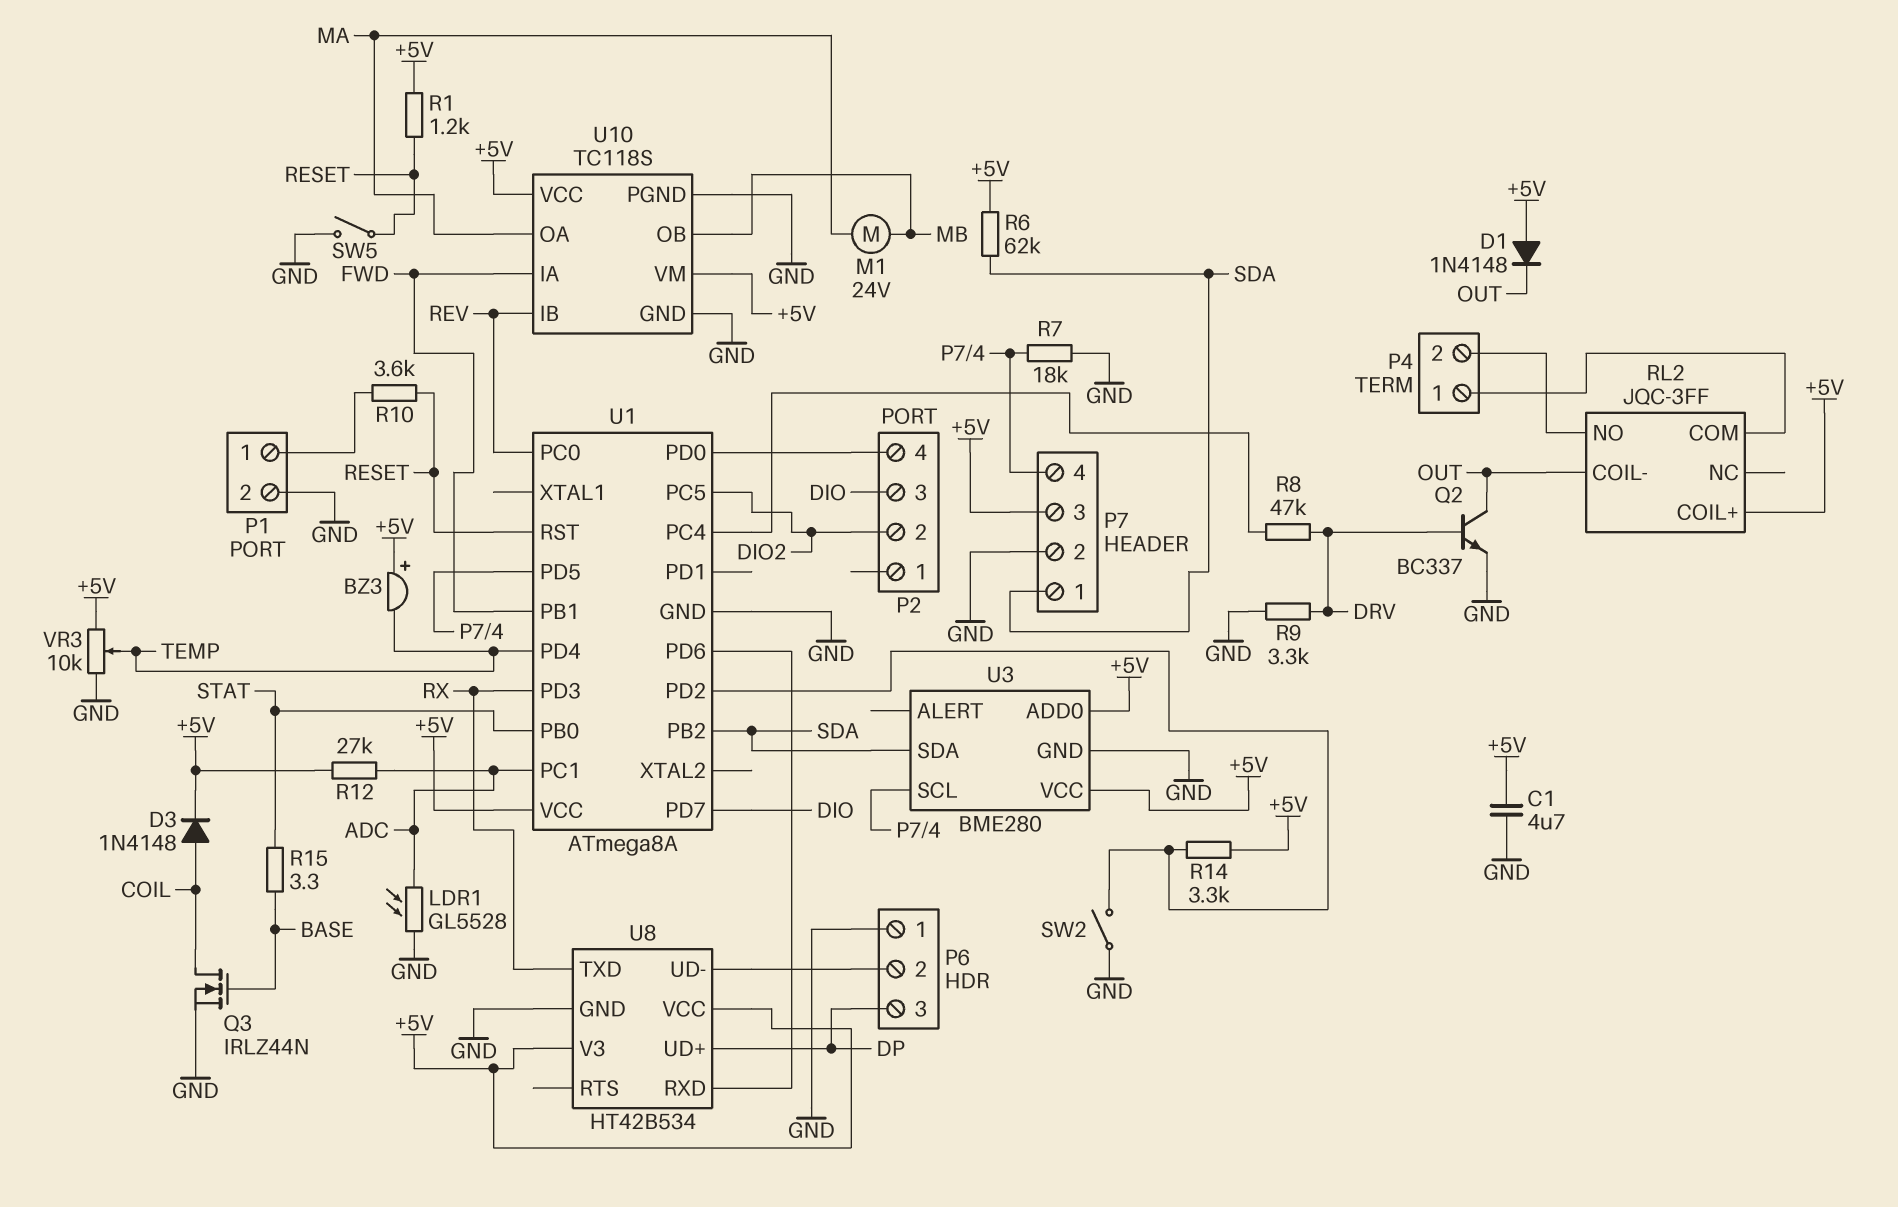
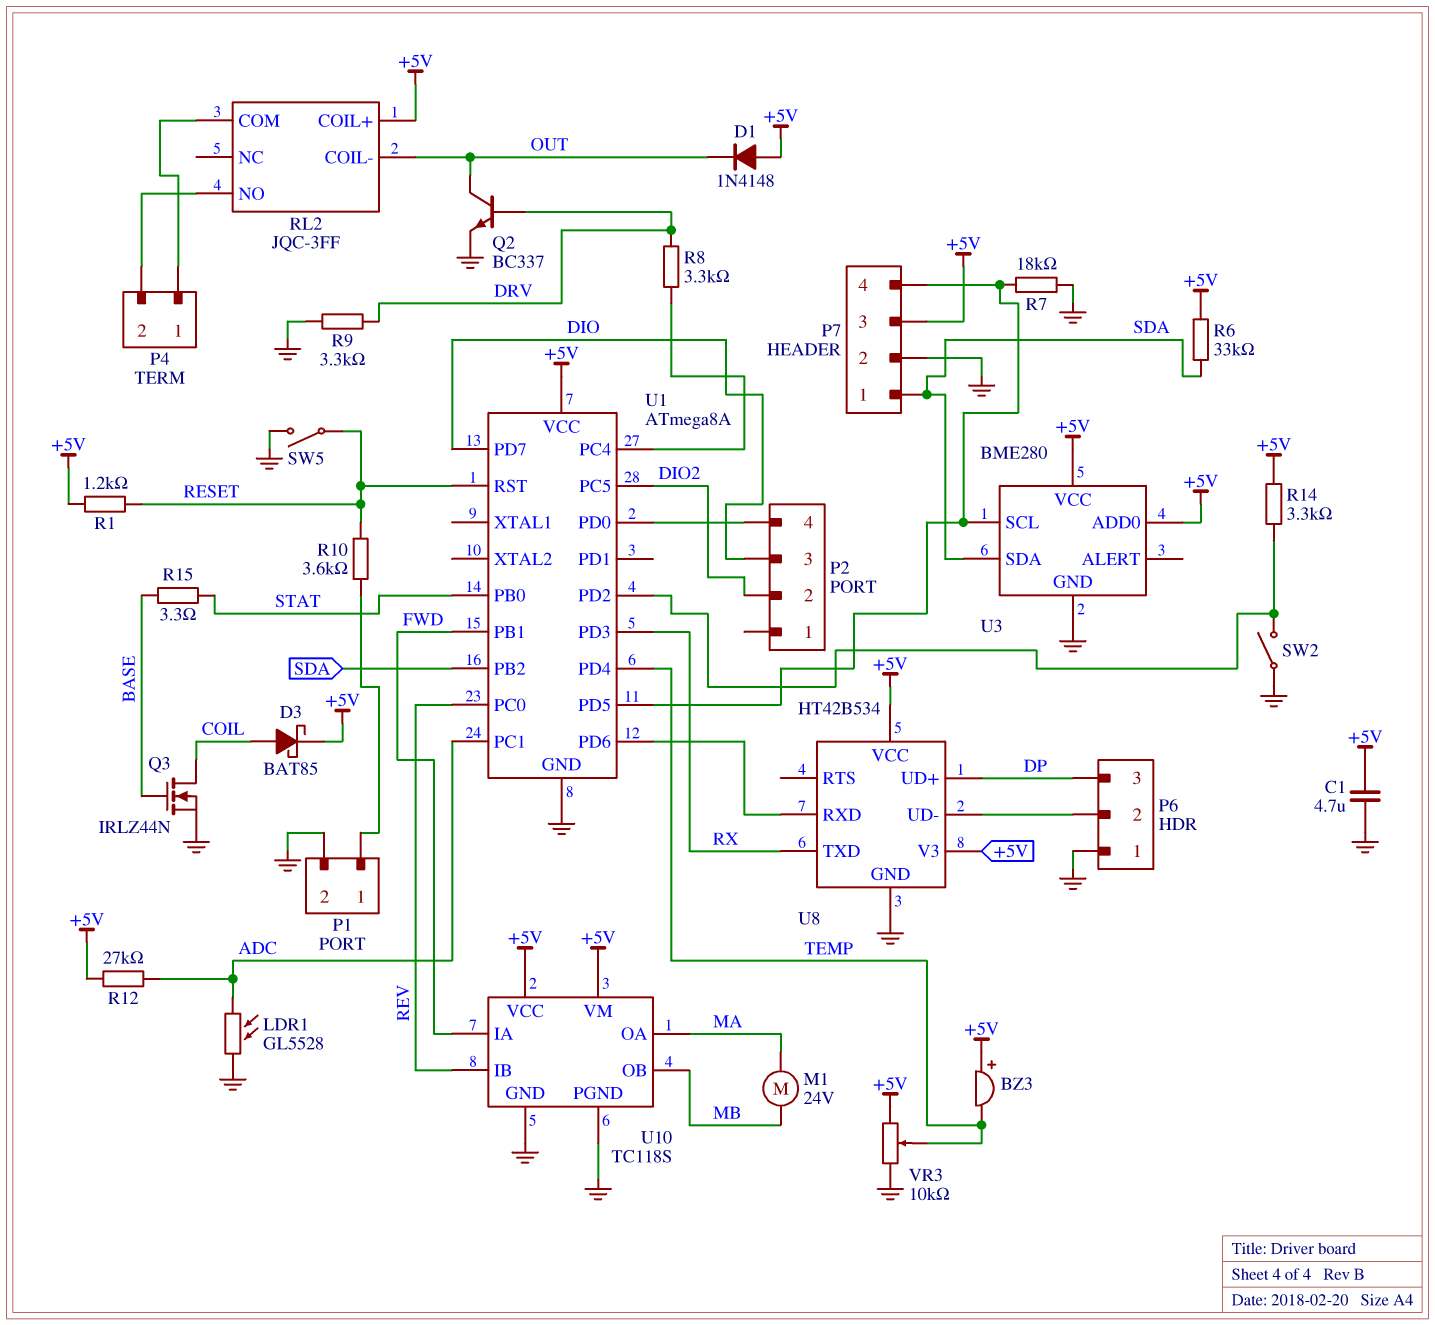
D3: diode 1N4148 (A COIL, K +5V) -> schottky BAT85 (A COIL, K +5V)
R6: 62k (+5V, SDA) -> 33k (+5V, SDA)
R8: 47k (DRV, U1/PC4) -> 3.3k (DRV, U1/PC4)

